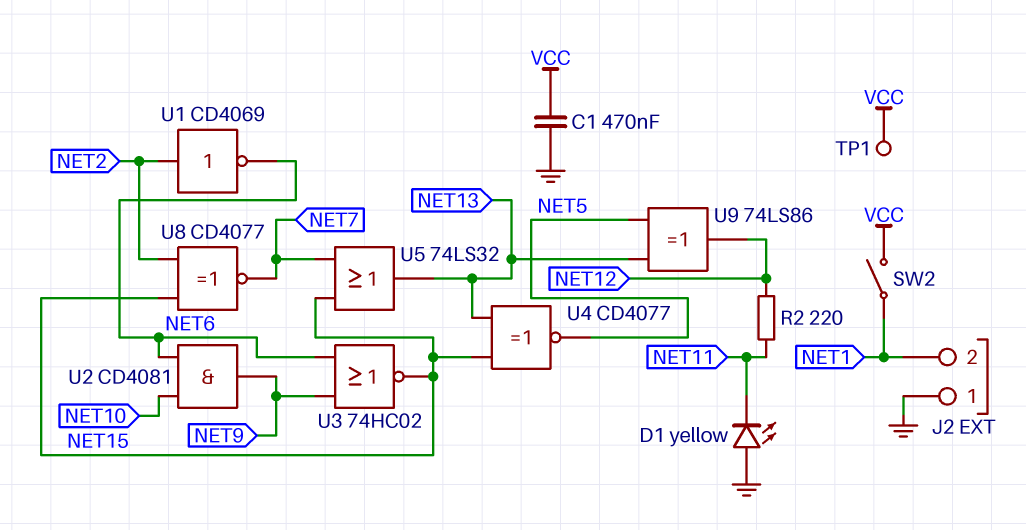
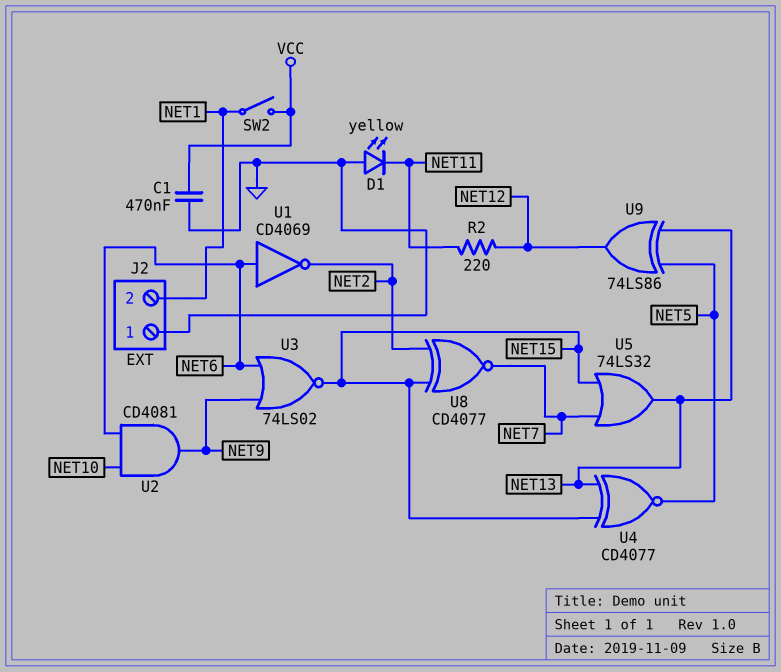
TP1: test point (VCC) -> none
U1: NOT CD4069 (in NET2, out NET6) -> NOT CD4069 (in NET6, out NET2)
U3: NOR 74HC02 (in NET6, in NET9, out NET15) -> NOR 74LS02 (in NET6, in NET9, out NET15)

